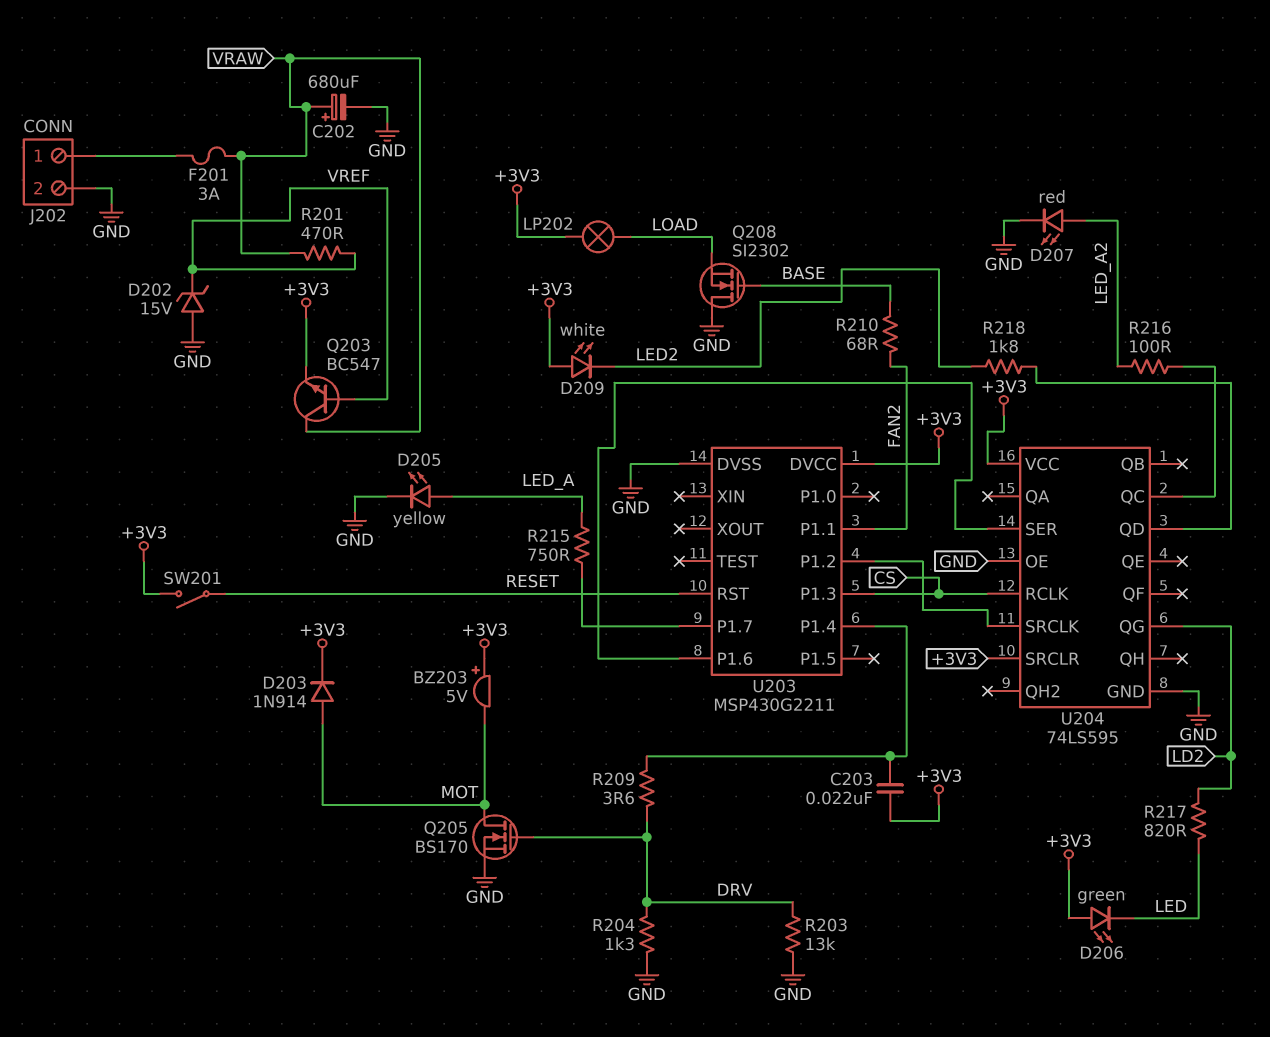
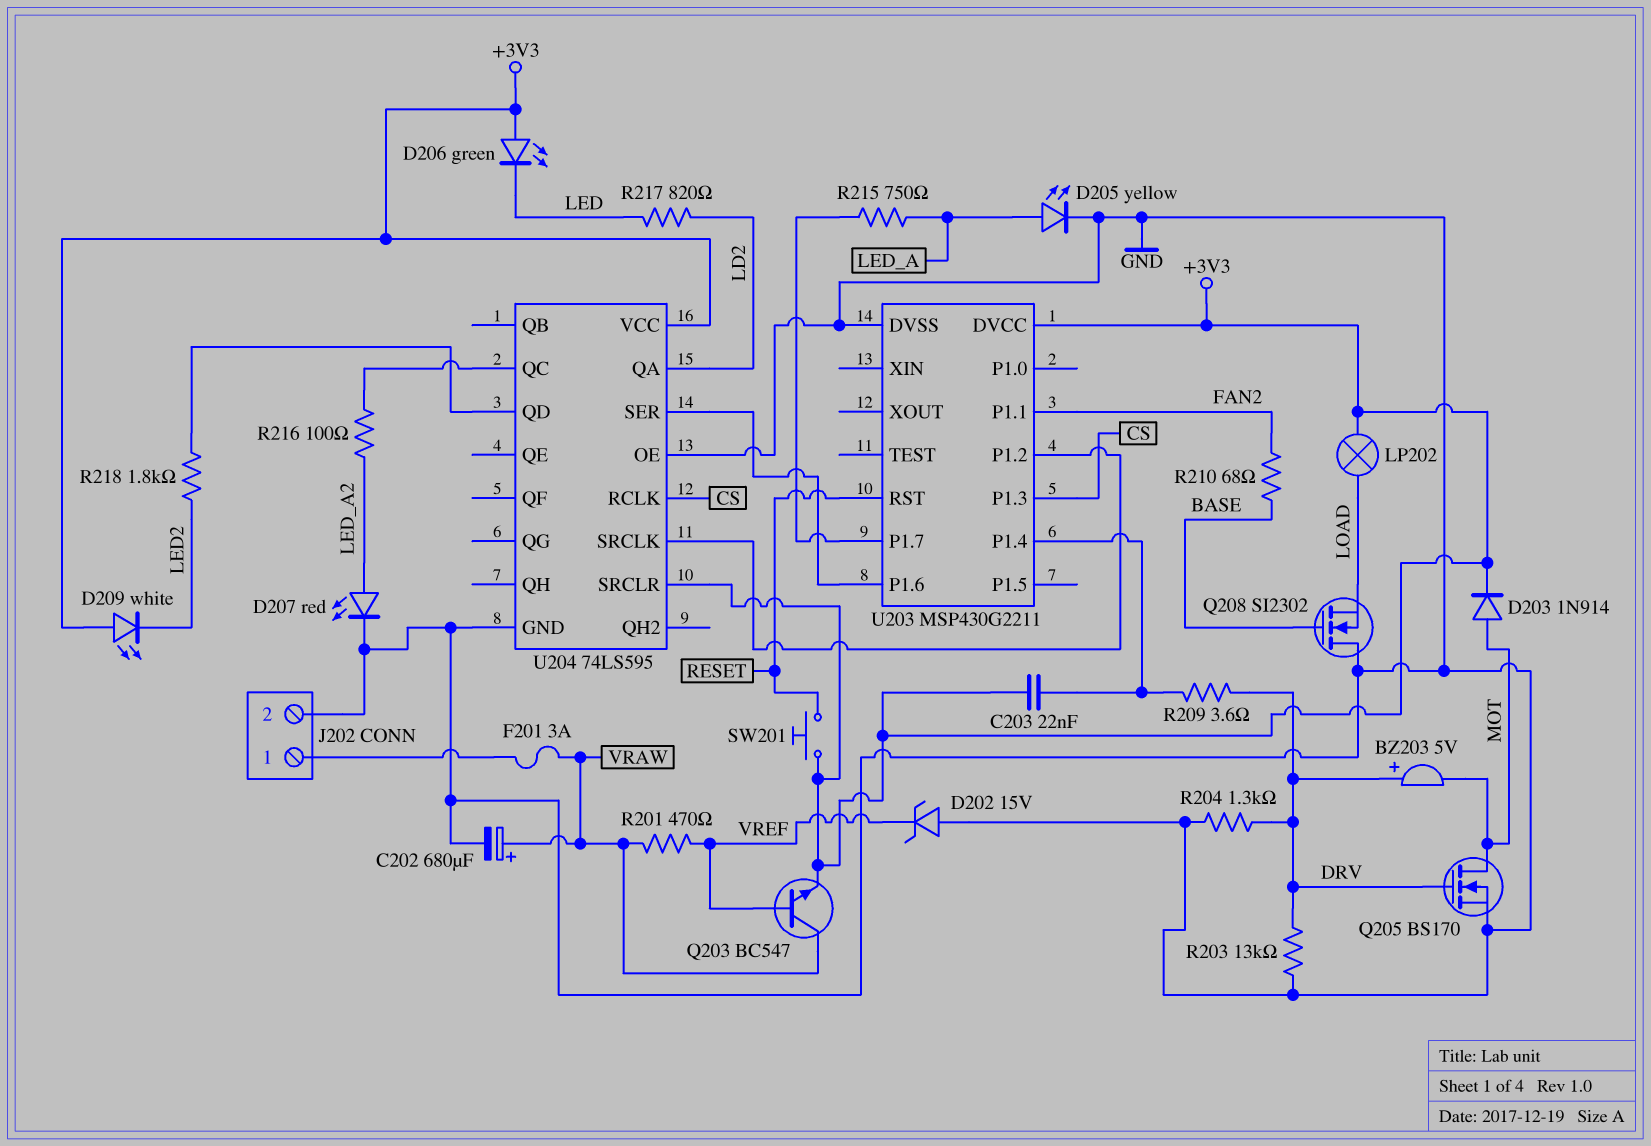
BZ203: buzzer 5V (plus +3V3, minus MOT) -> buzzer 5V (plus DRV, minus MOT)
SW201: switch (+3V3, RESET) -> button (+3V3, RESET)
U204 pin QA: none -> LD2
U204 pin QG: LD2 -> none

